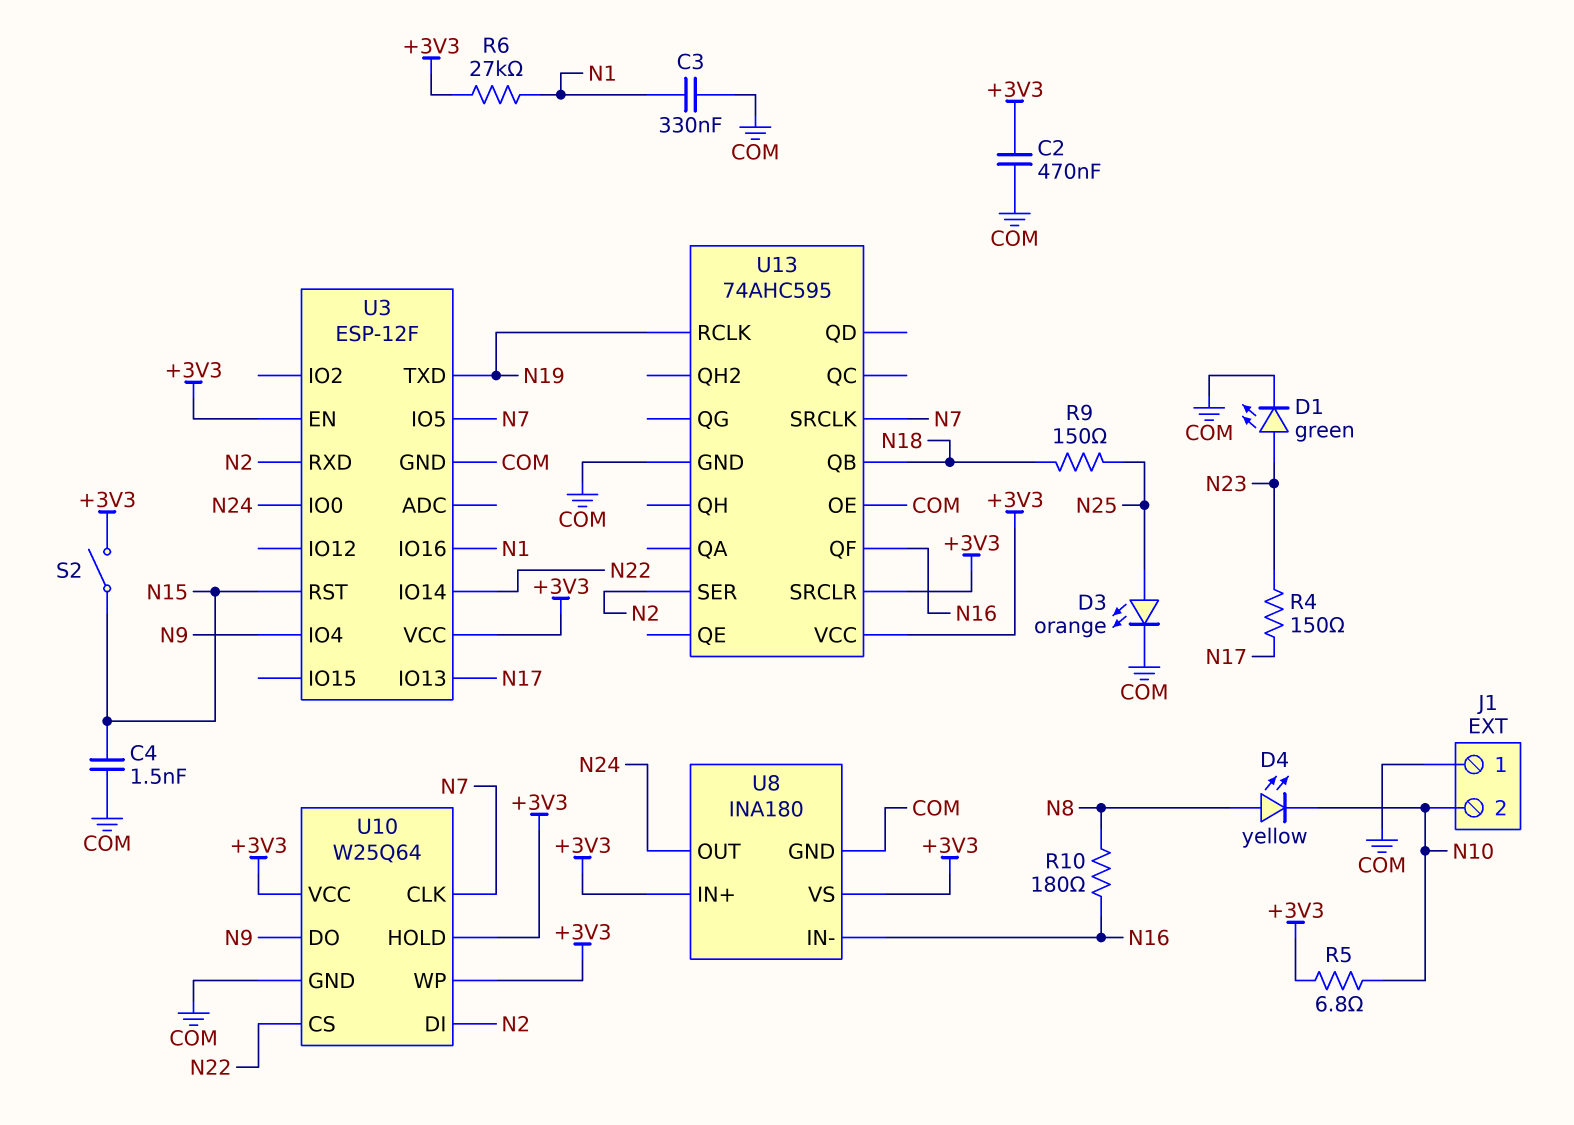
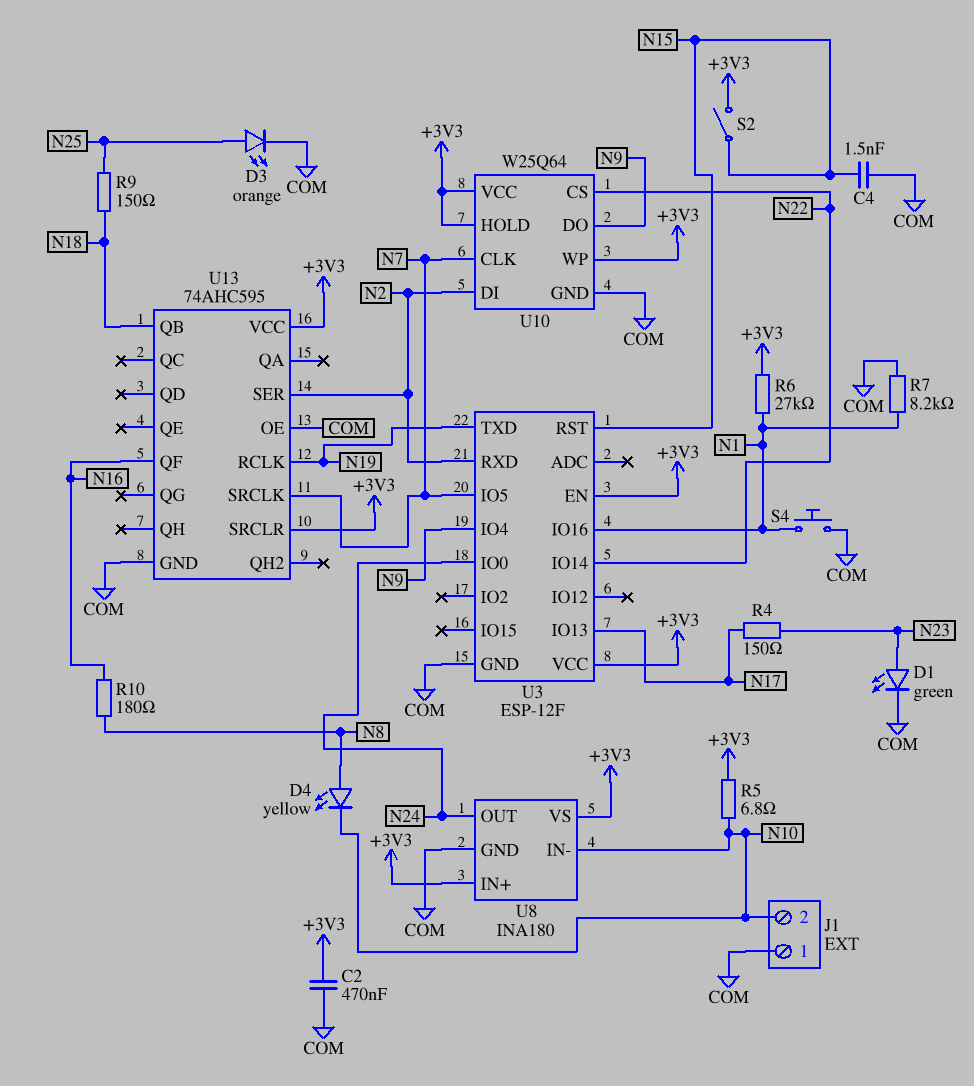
C3: 330nF (COM, N1) -> none
R7: none -> 8.2k (COM, N1)
S4: none -> button (COM, N1)
U8 pin IN-: N16 -> N10

